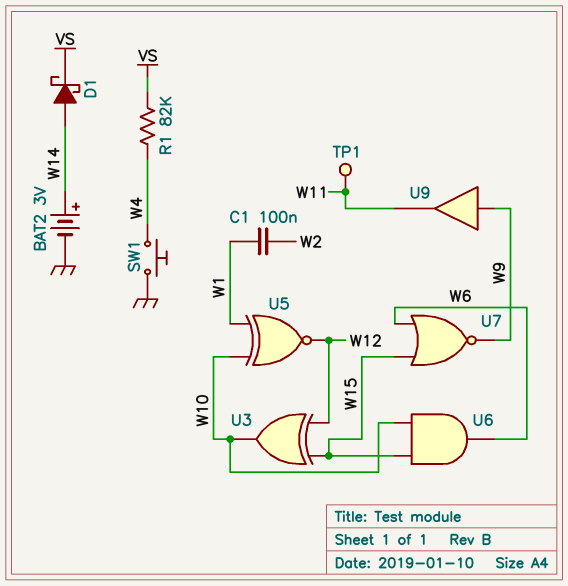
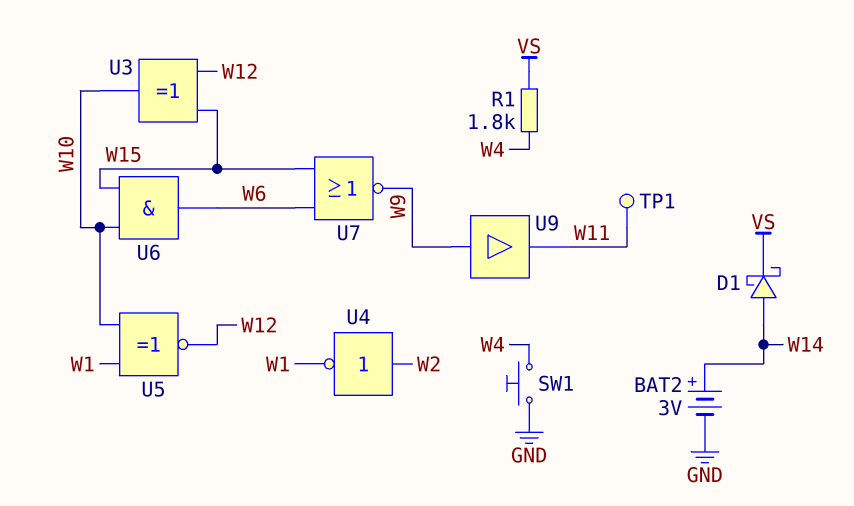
C1: 100nF (W1, W2) -> none
R1: 82k (VS, W4) -> 1.8k (VS, W4)
U4: none -> NOT (in W2, out W1)

